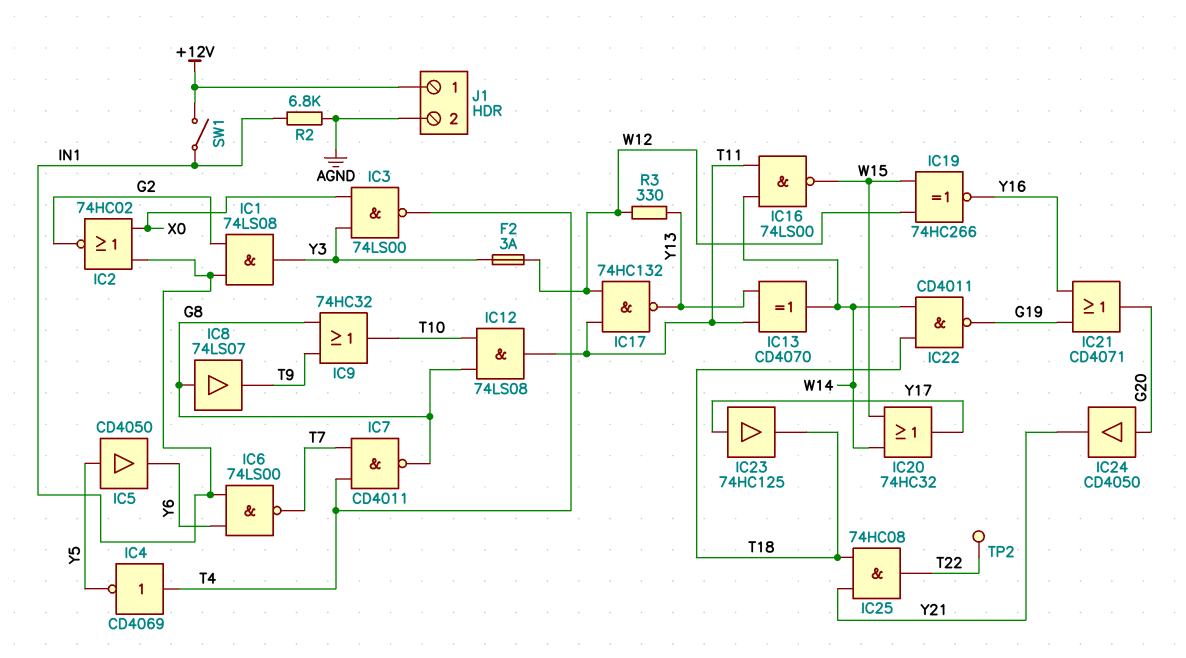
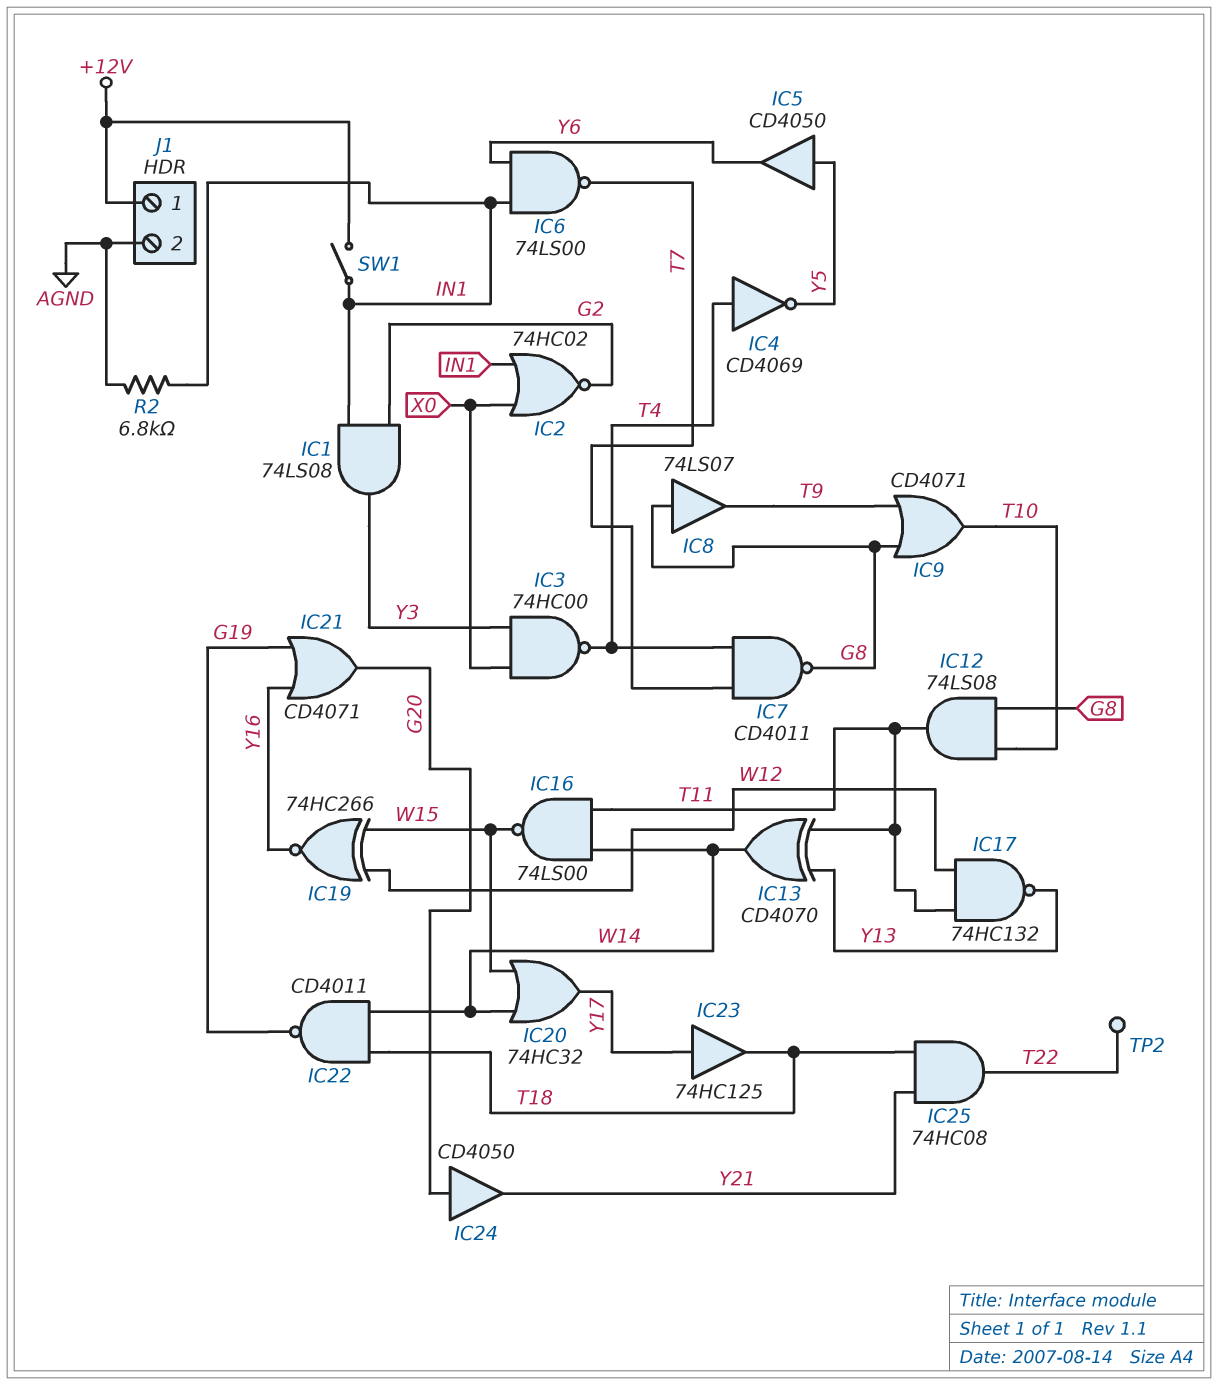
F2: 3A (W12, Y3) -> none
IC3: NAND 74LS00 (in X0, in Y3, out T4) -> NAND 74HC00 (in X0, in Y3, out T4)
IC9: OR 74HC32 (in G8, in T9, out T10) -> OR CD4071 (in G8, in T9, out T10)
R3: 330 (W12, Y13) -> none

